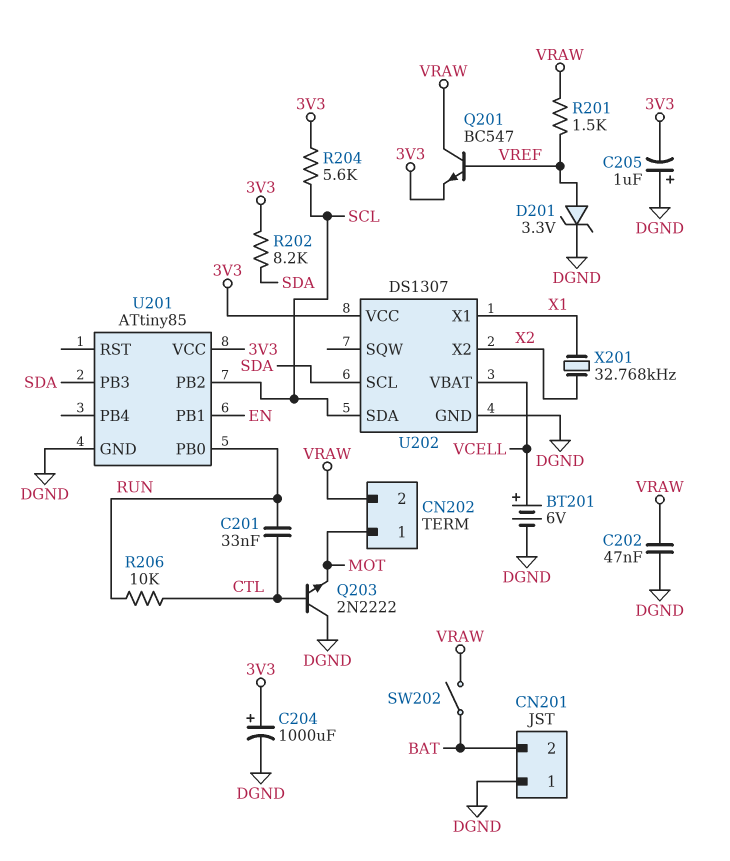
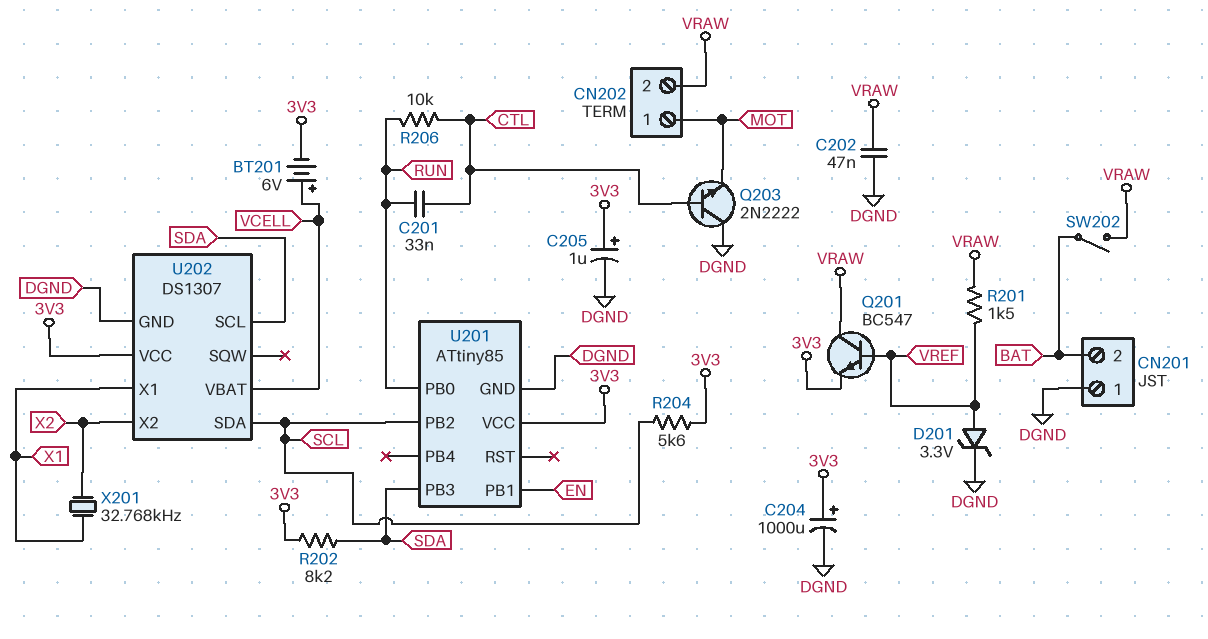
BT201: 6V (plus VCELL, minus DGND) -> 6V (plus VCELL, minus 3V3)
C205: 1uF (plus DGND, minus 3V3) -> 1uF (plus 3V3, minus DGND)

